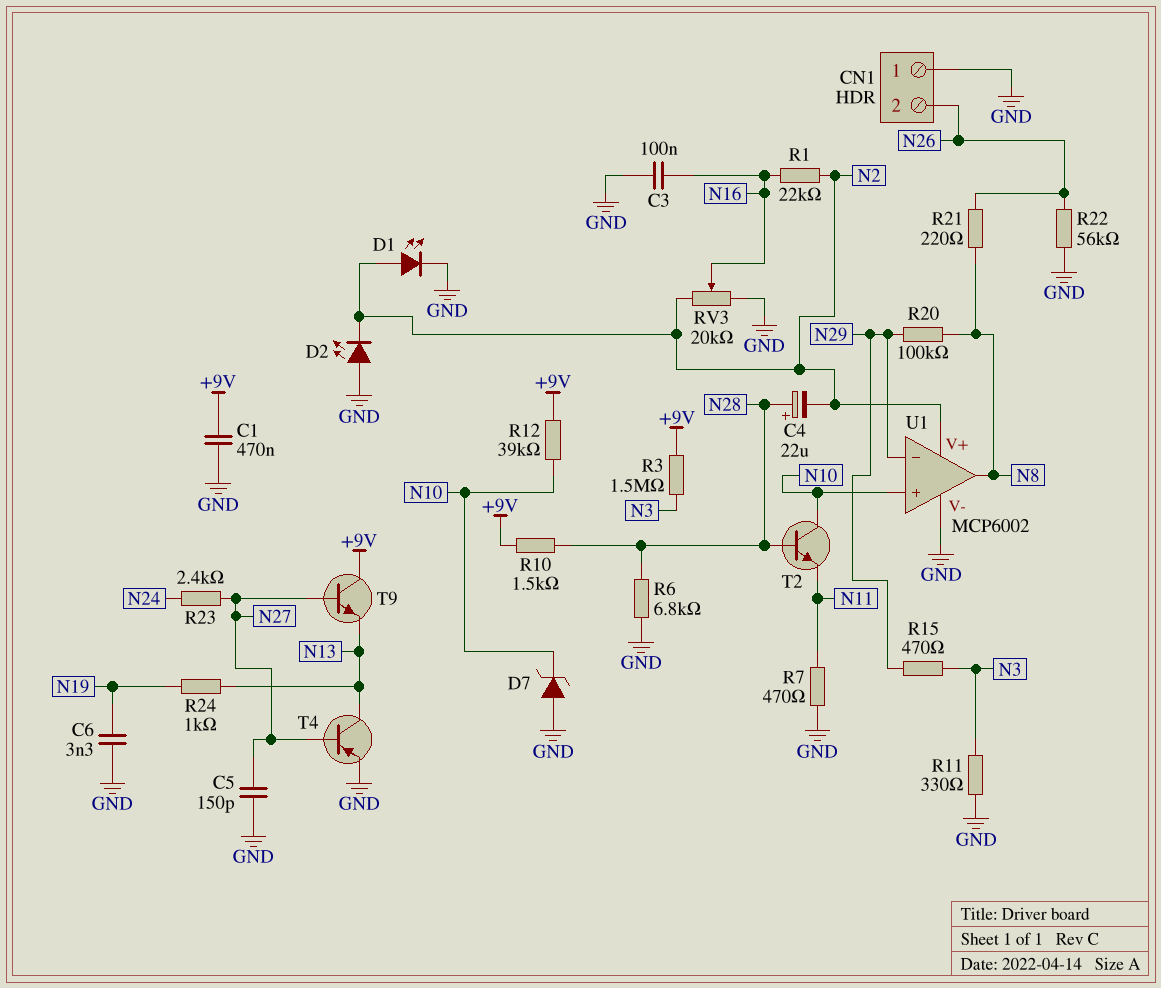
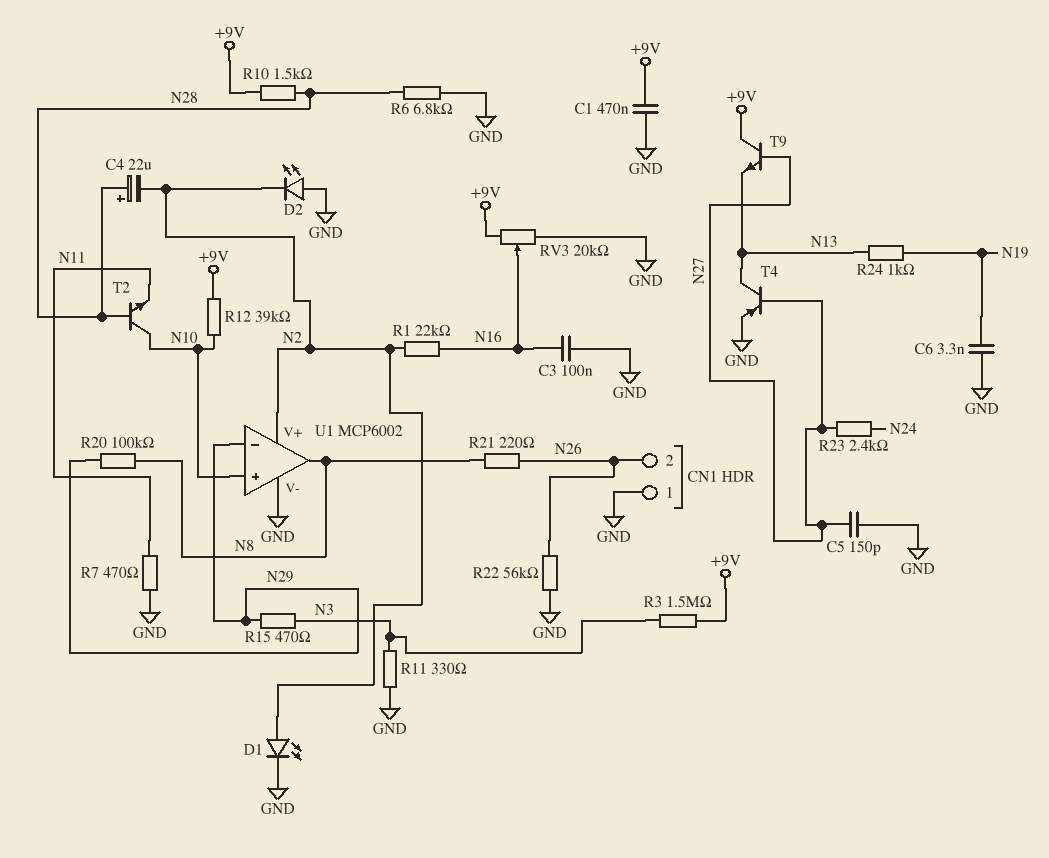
D7: zener (A GND, K N10) -> none
RV3: 20k (GND, N2, wiper N16) -> 20k (+9V, GND, wiper N16)

